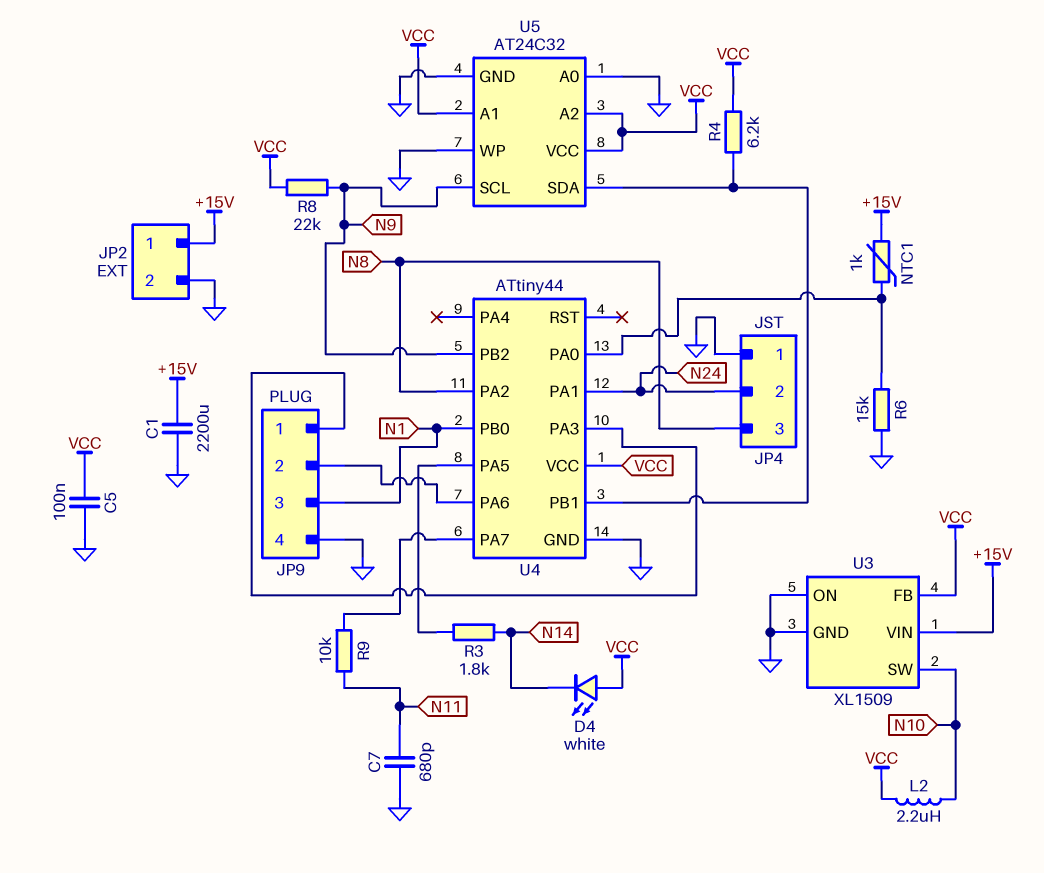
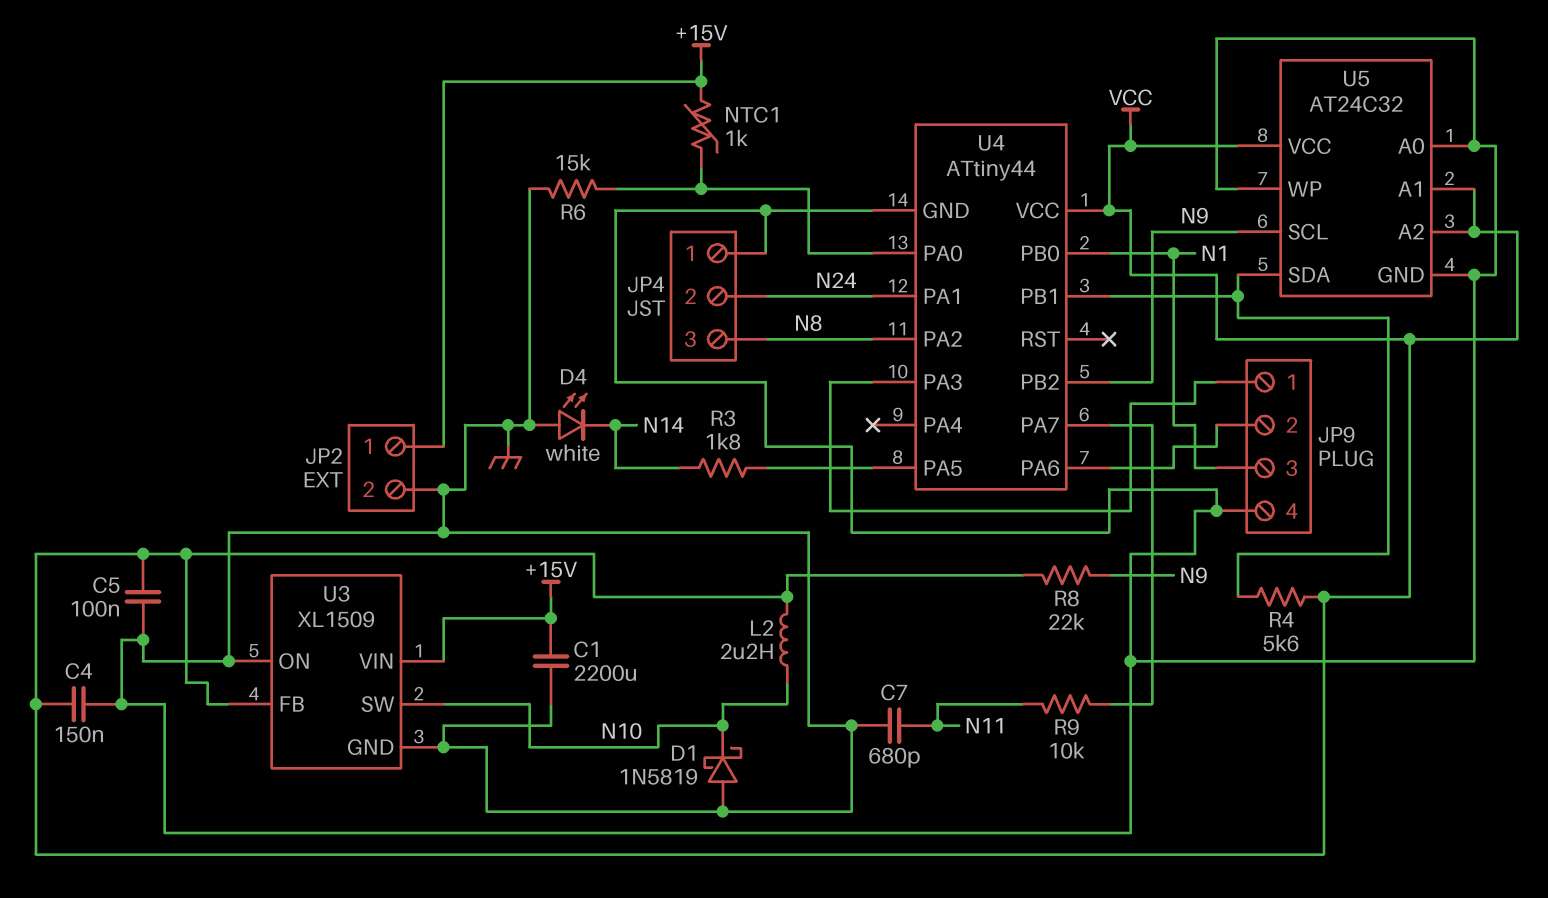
C4: none -> 150nF (GND, VCC)
D1: none -> schottky 1N5819 (A GND, K N10)
D4: LED white (A VCC, K N14) -> LED white (A GND, K N14)
R4: 6.2k (U4/PB1, VCC) -> 5.6k (U4/PB1, VCC)

